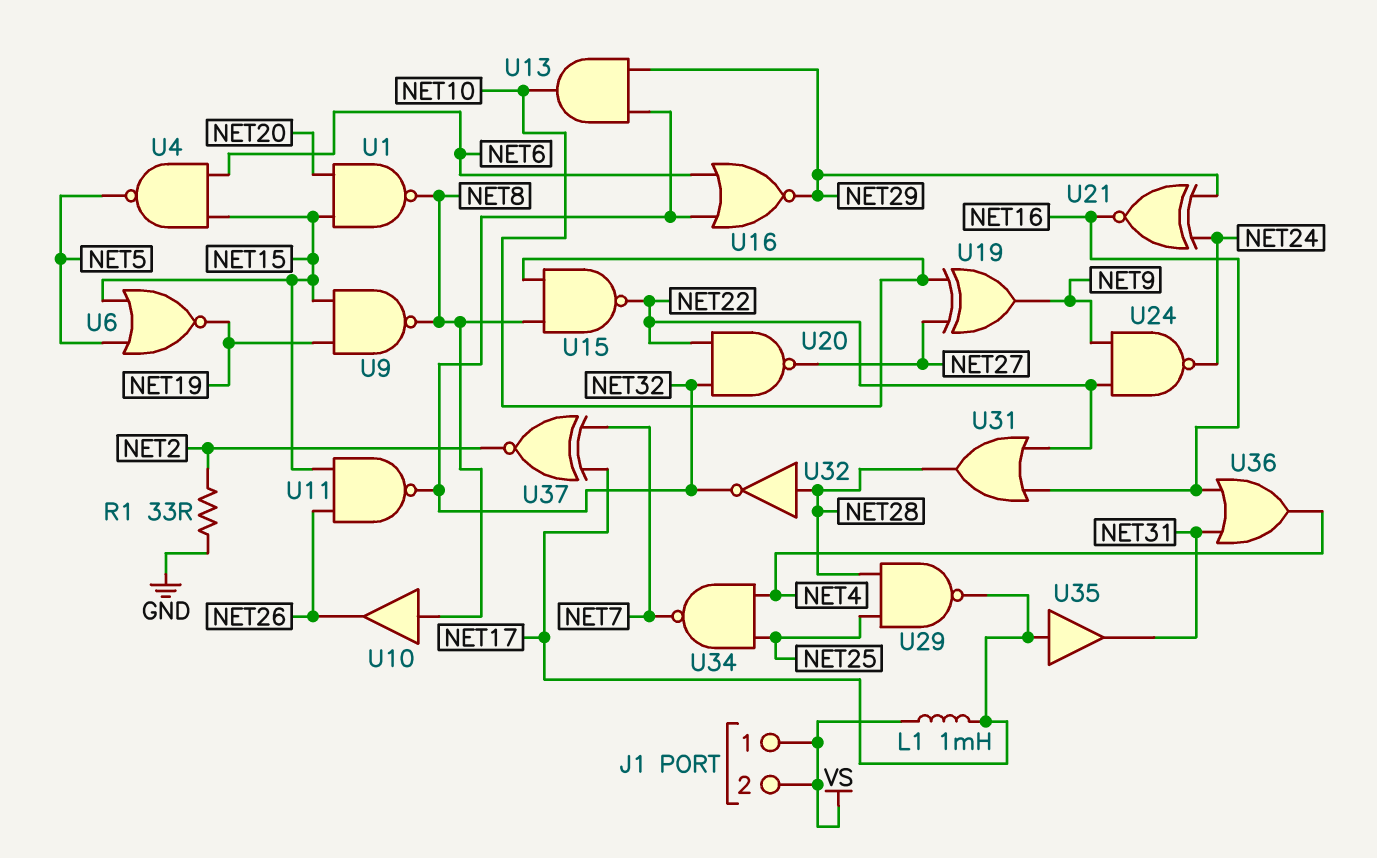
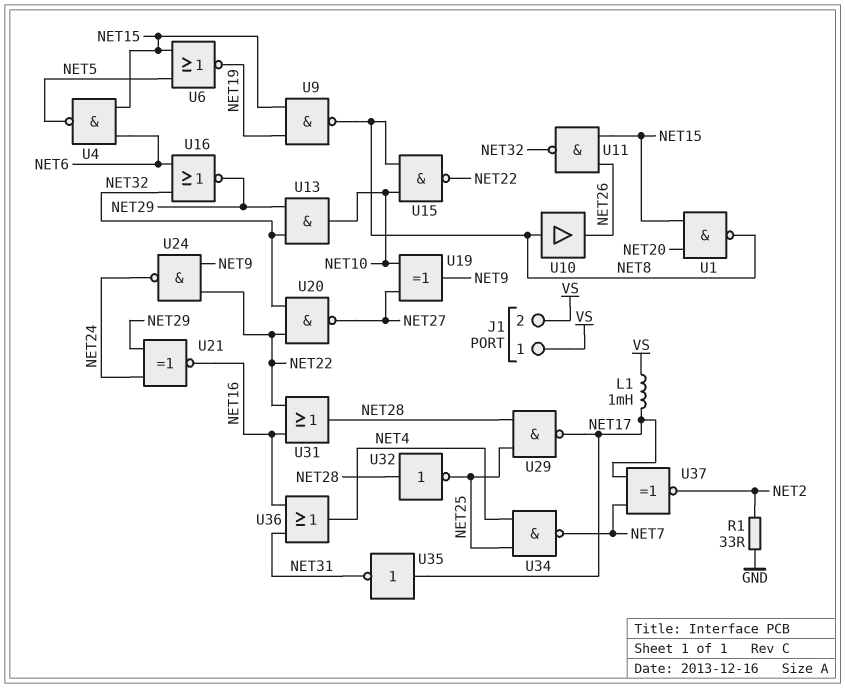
U32: NOT (in NET28, out NET32) -> NOT (in NET28, out NET25)
U35: buffer (in NET17, out NET31) -> NOT (in NET17, out NET31)

